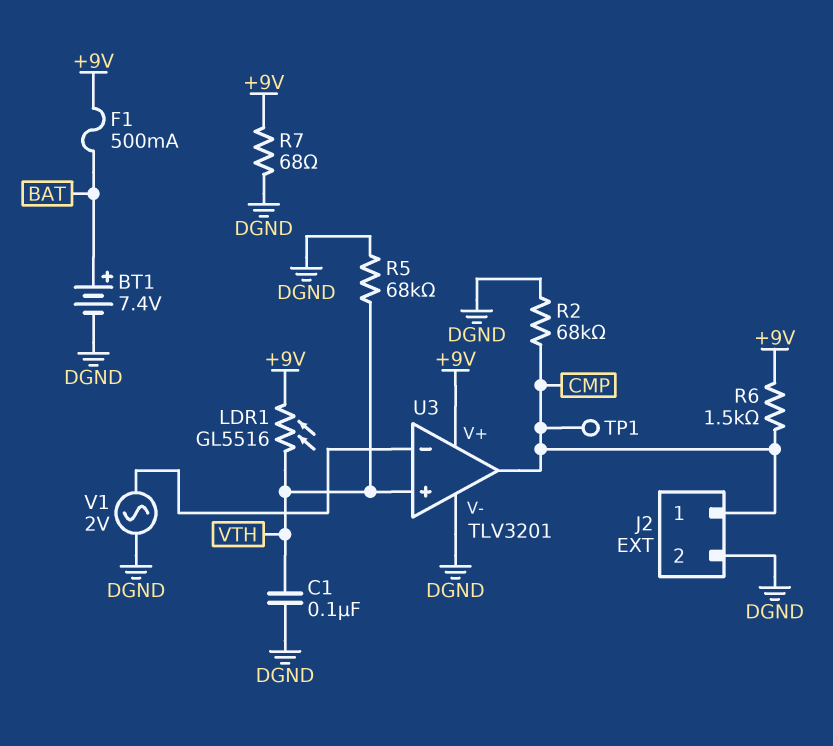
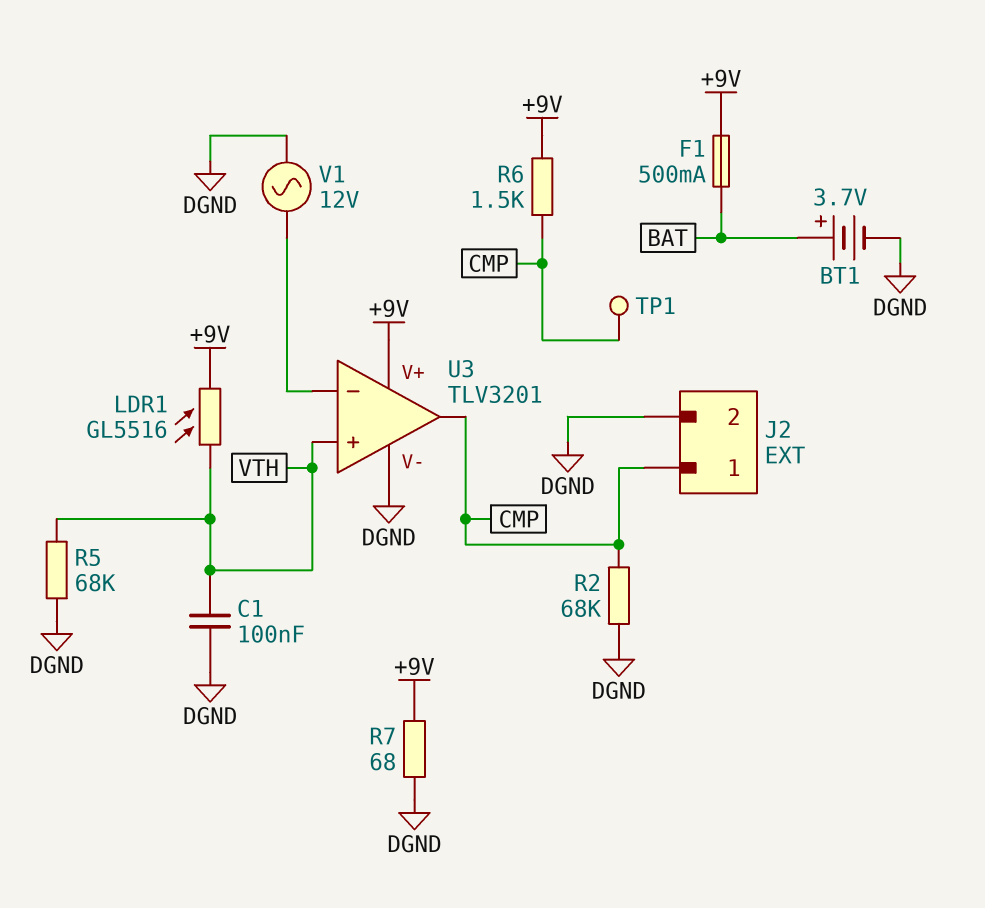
BT1: 7.4V (plus BAT, minus DGND) -> 3.7V (plus BAT, minus DGND)
V1: AC 2V (DGND, U3/in-) -> AC 12V (DGND, U3/in-)

